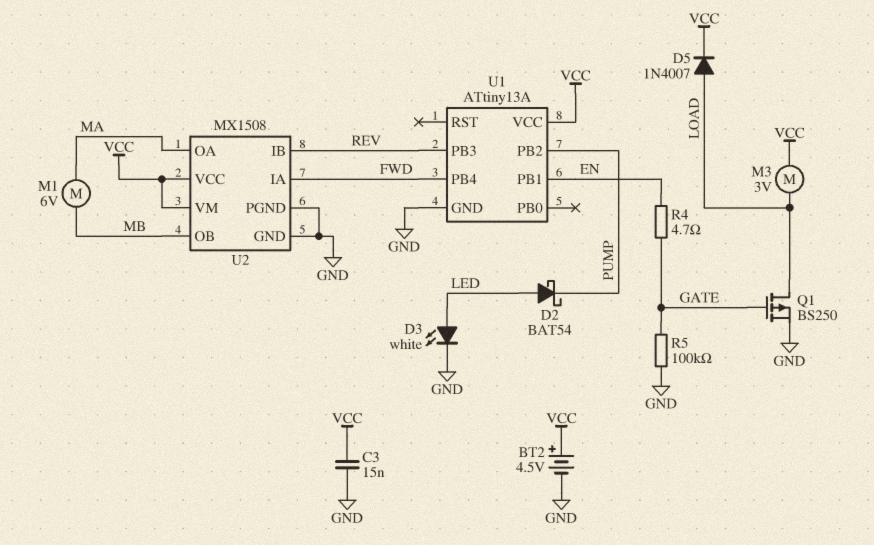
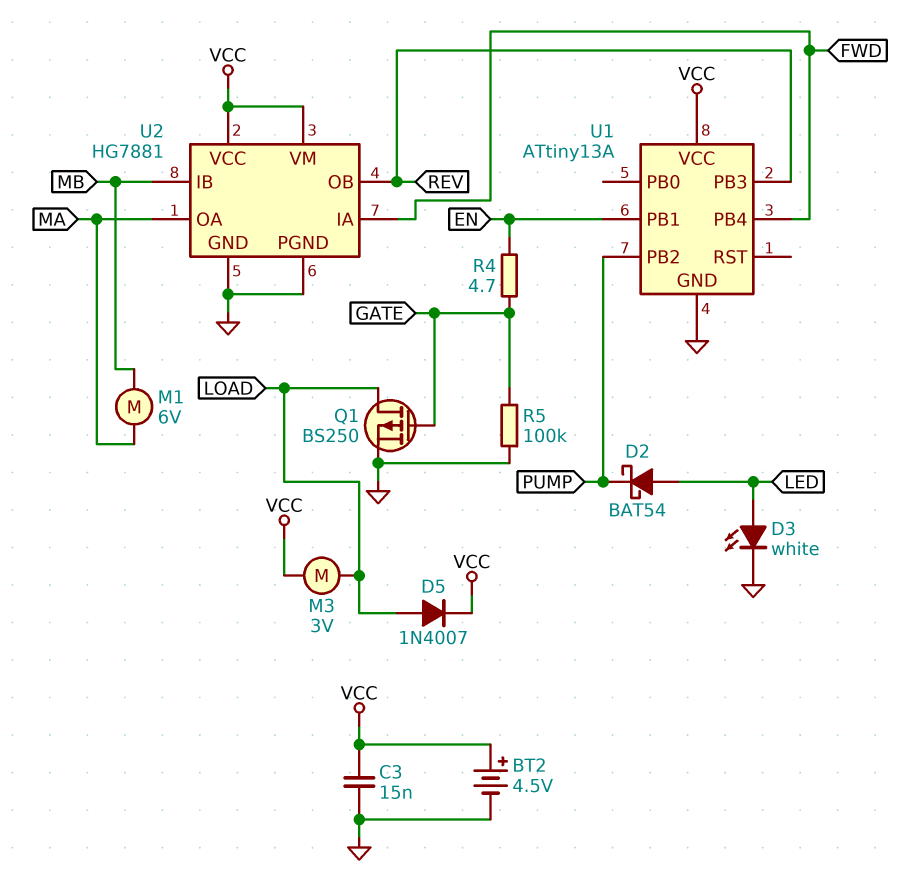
U2: MX1508 -> HG7881
U2 pin IB: REV -> MB
U2 pin OB: MB -> REV

